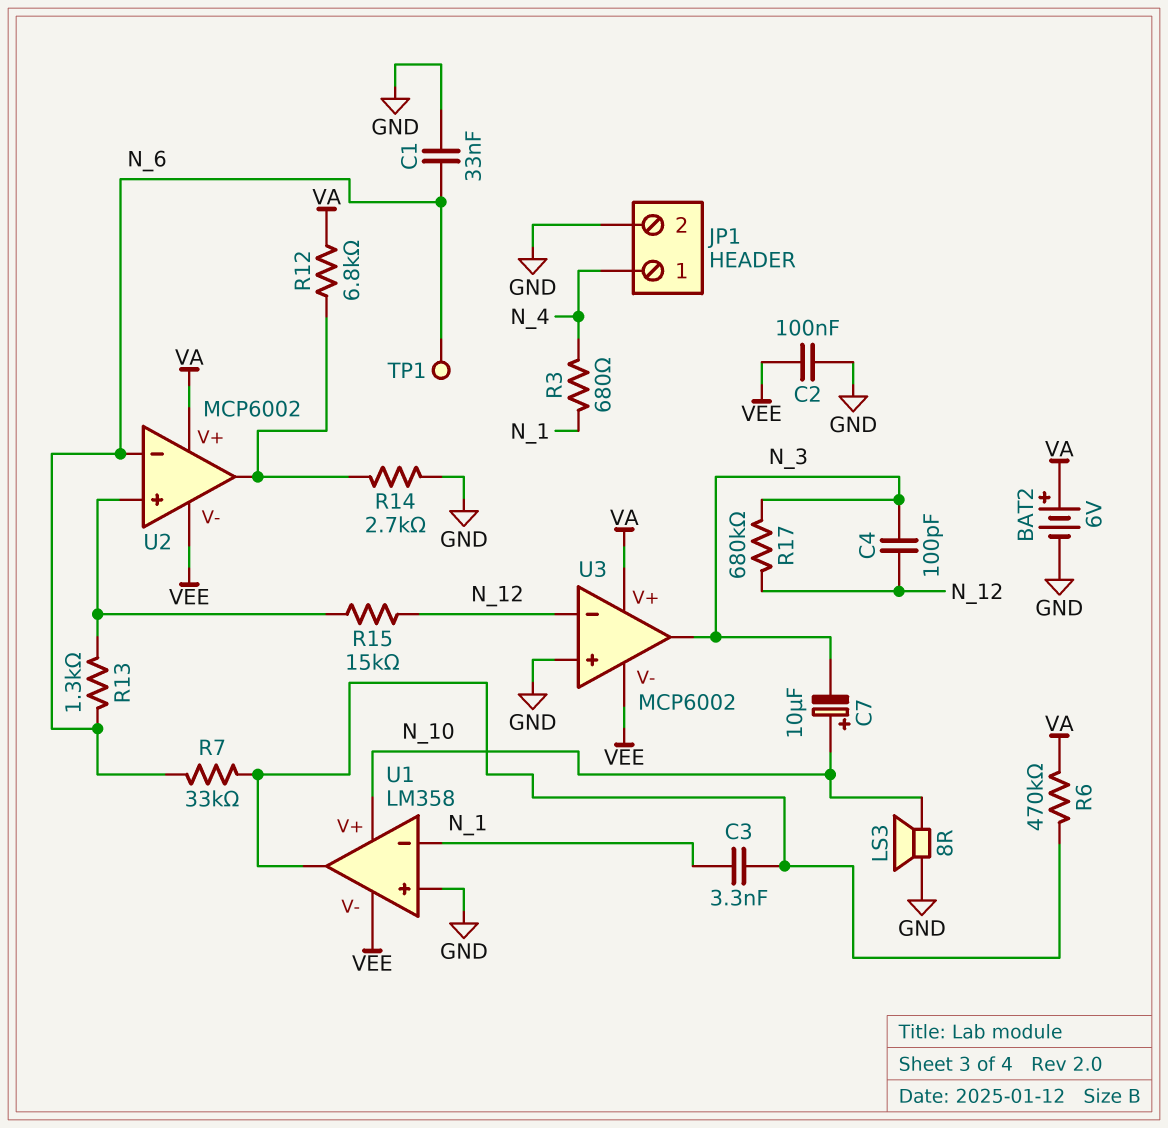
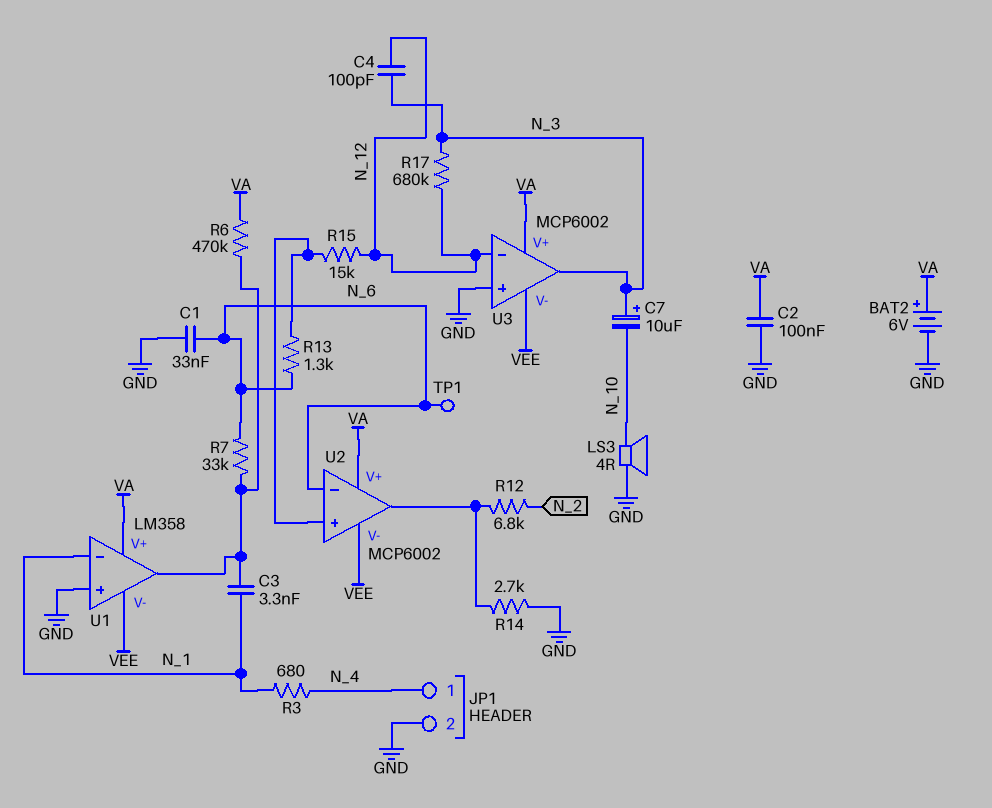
C2: 100nF (GND, VEE) -> 100nF (GND, VA)
C7: 10uF (plus N_10, minus N_3) -> 10uF (plus N_3, minus N_10)
LS3: speaker 8R (GND, N_10) -> speaker 4R (GND, N_10)
R12: 6.8k (U2/out, VA) -> 6.8k (N_2, U2/out)
U1 pin V+: N_10 -> VA

